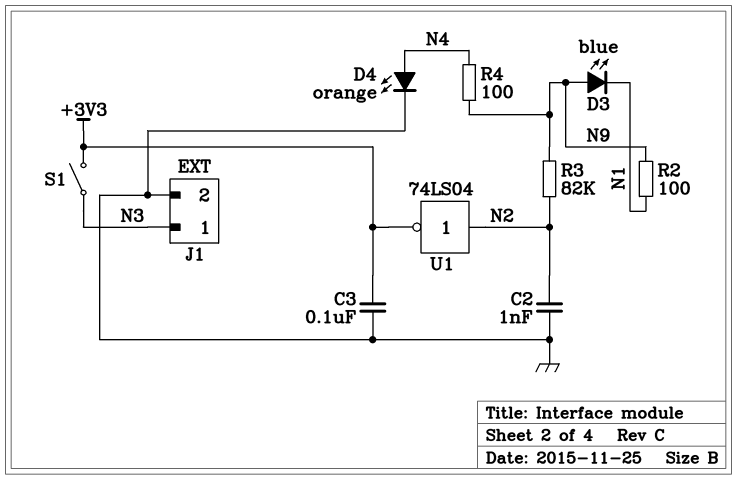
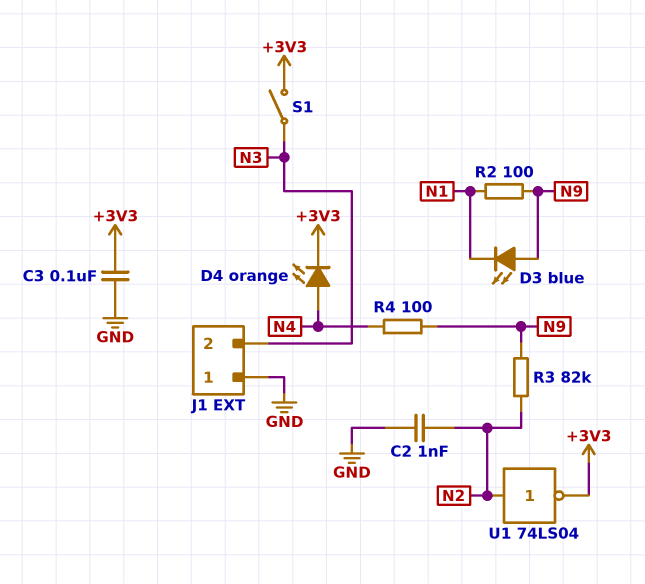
D4: LED orange (A N4, K GND) -> LED orange (A N4, K +3V3)
J1 pin 1: N3 -> GND
J1 pin 2: GND -> N3

